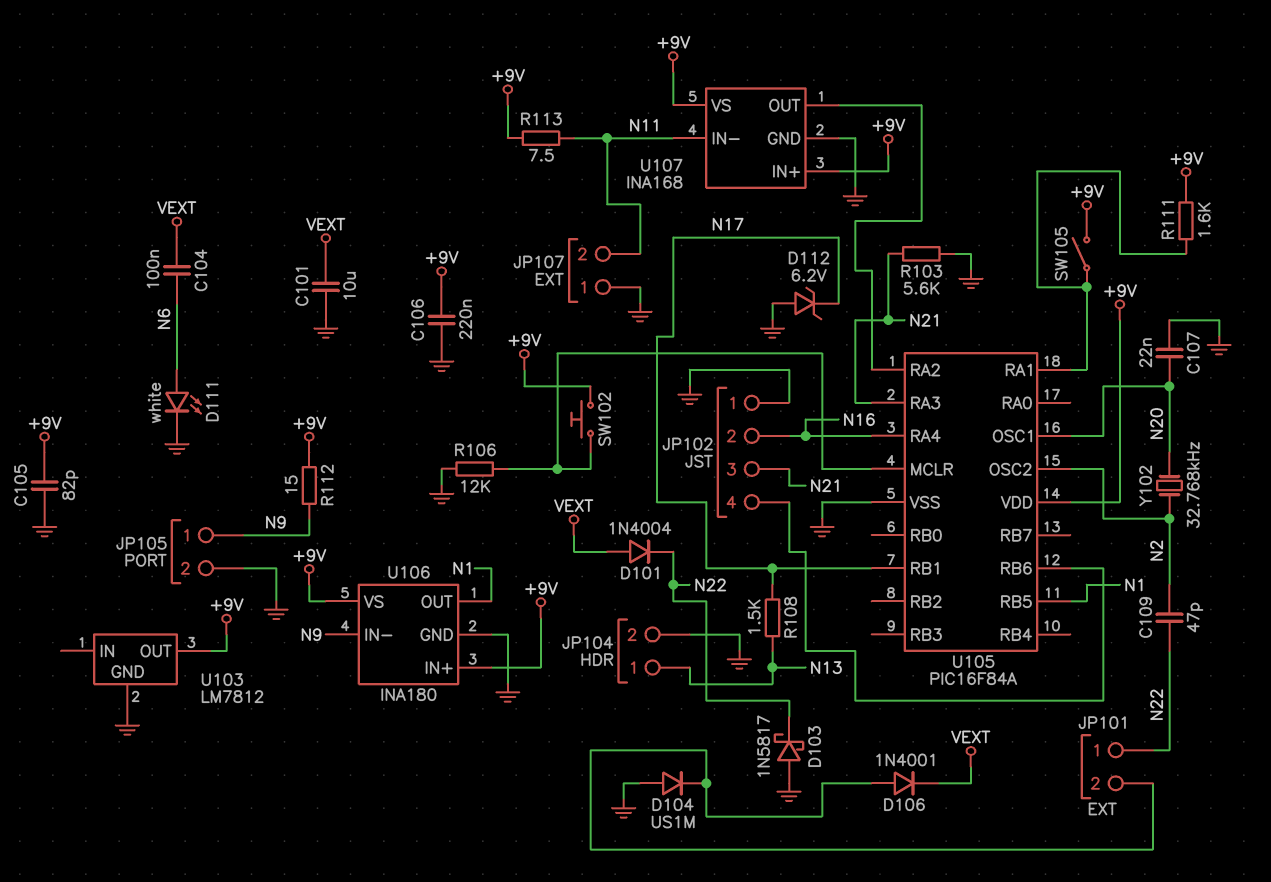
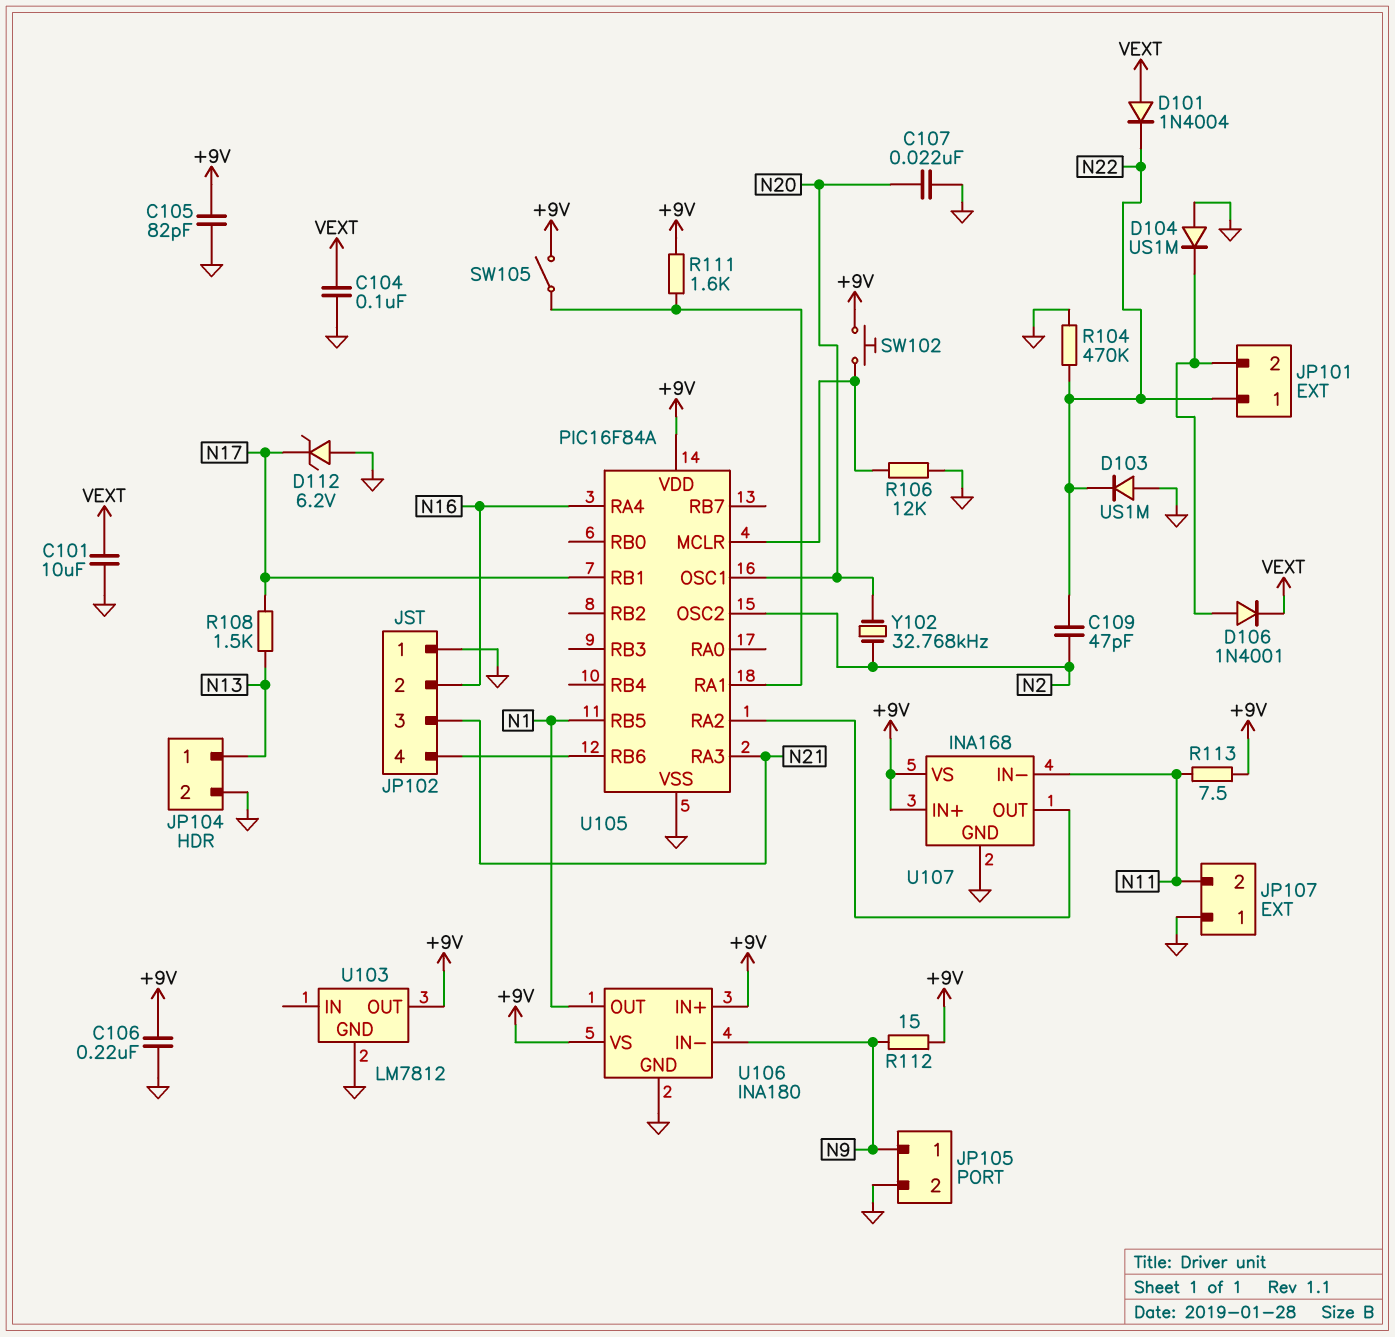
C104: 100nF (N6, VEXT) -> 100nF (GND, VEXT)
D103: schottky 1N5817 (A GND, K N22) -> diode US1M (A GND, K N22)
D111: LED white (A N6, K GND) -> none
R103: 5.6k (GND, N21) -> none
R104: none -> 470k (GND, N22)

